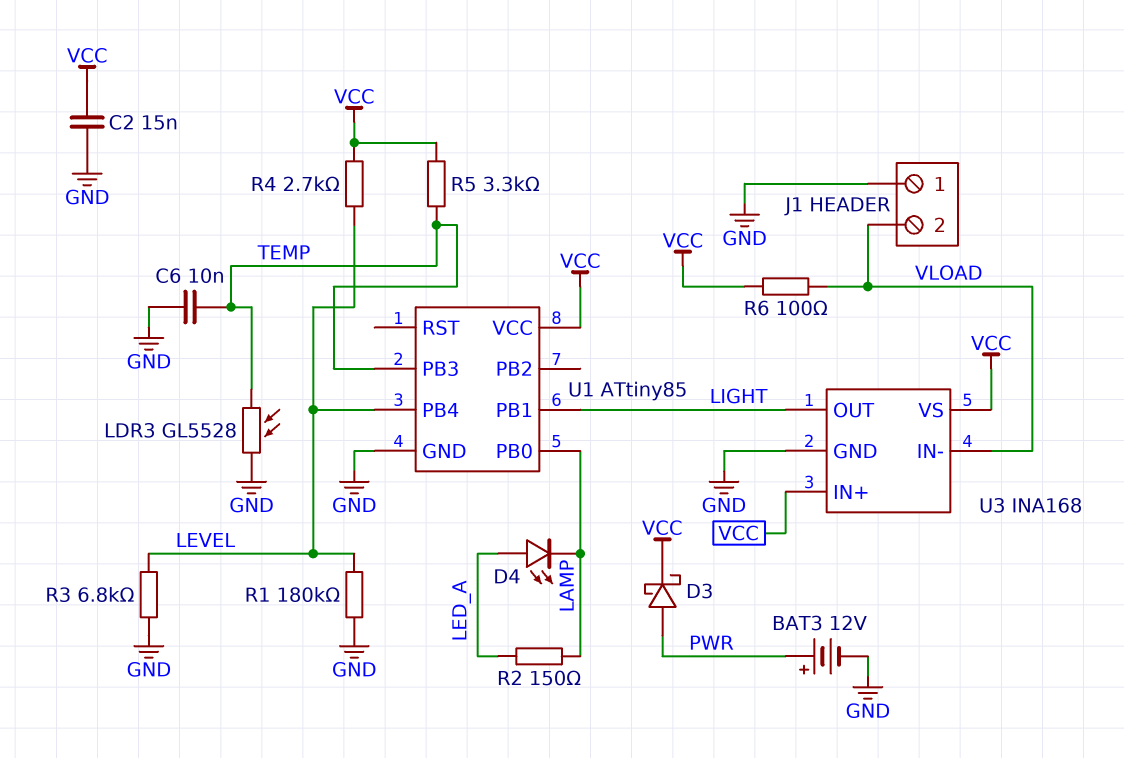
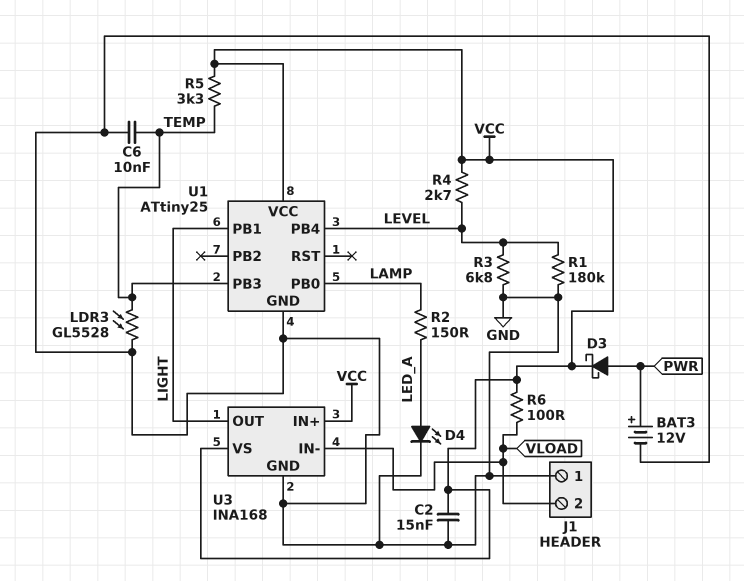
D4: LED (A LED_A, K LAMP) -> LED (A LED_A, K GND)
U1: ATtiny85 -> ATtiny25

